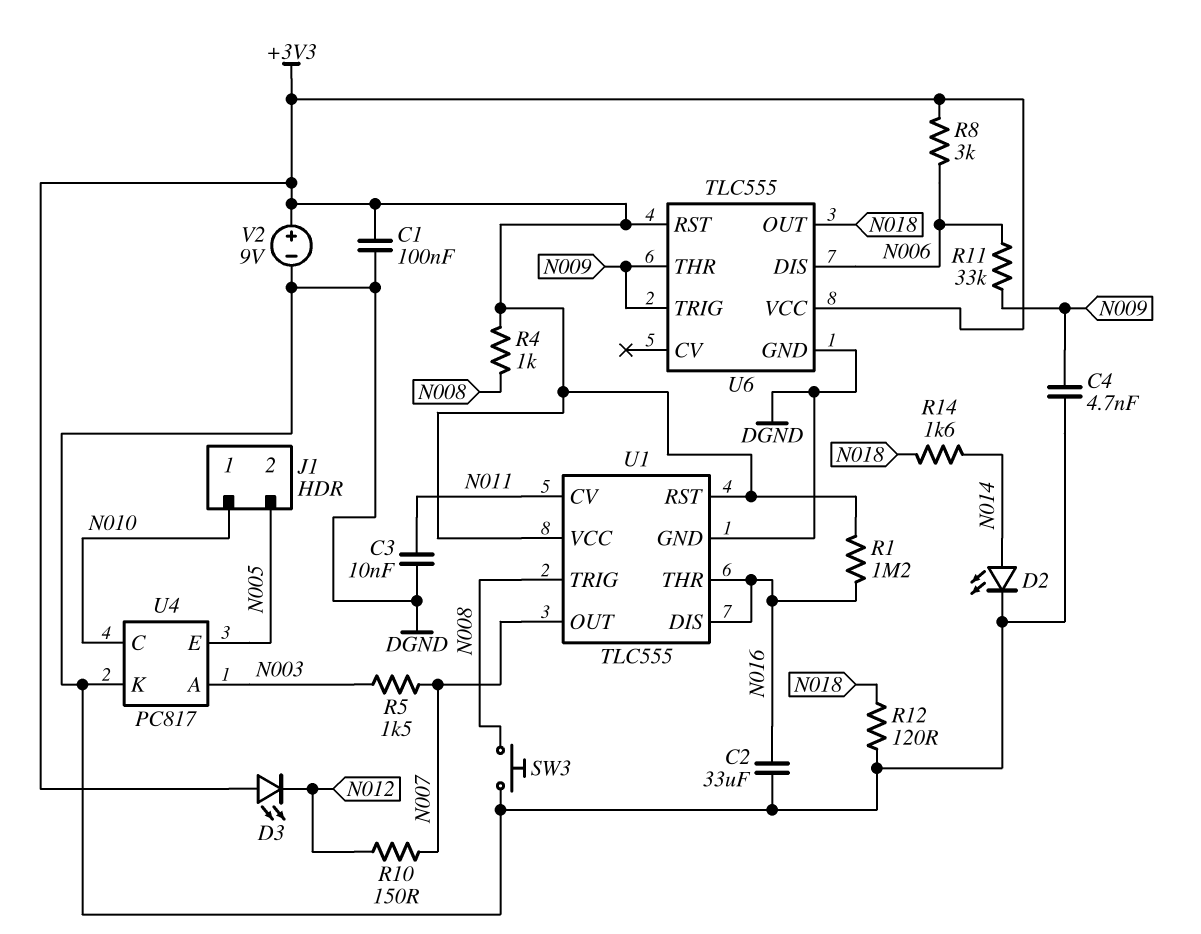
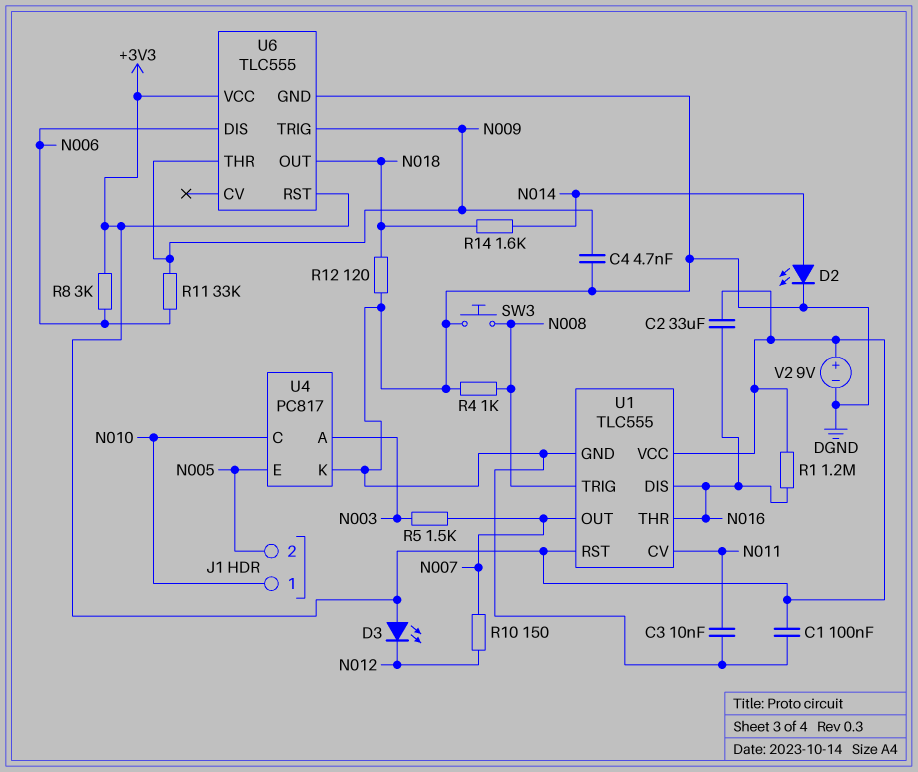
C2: 33uF (DGND, N016) -> 33uF (+3V3, N016)
R4: 1k (+3V3, N008) -> 1k (DGND, N008)

